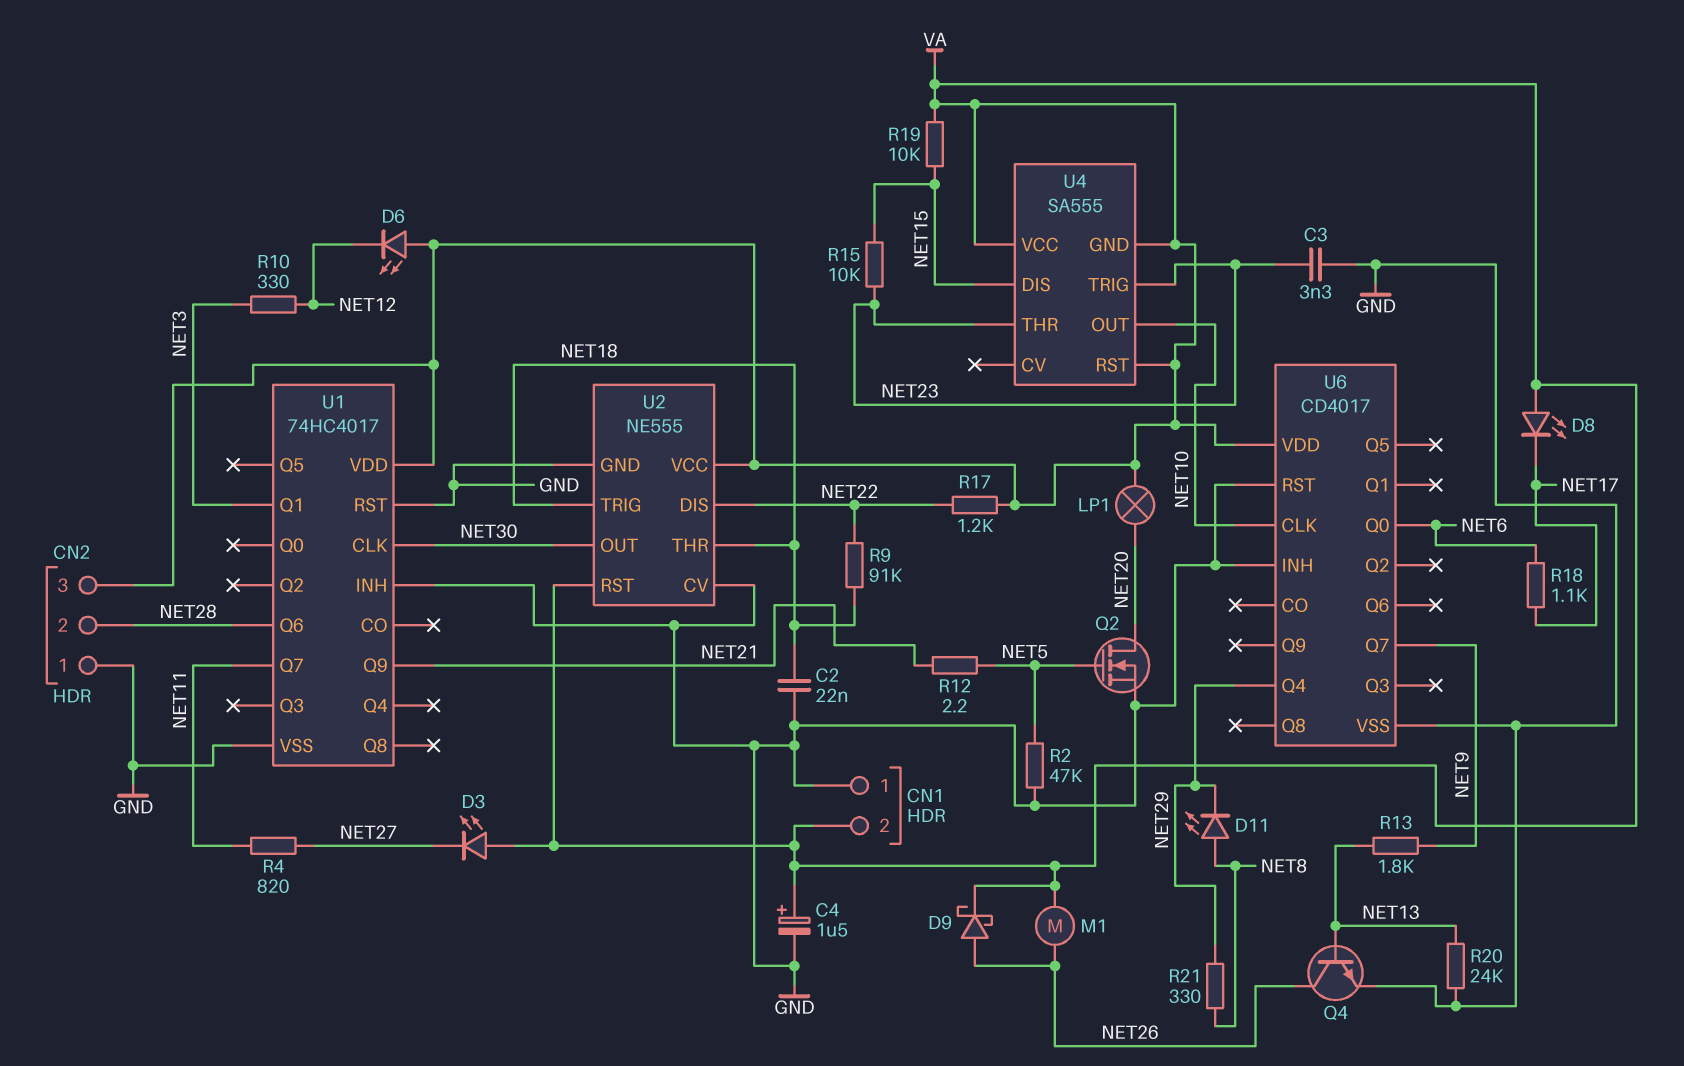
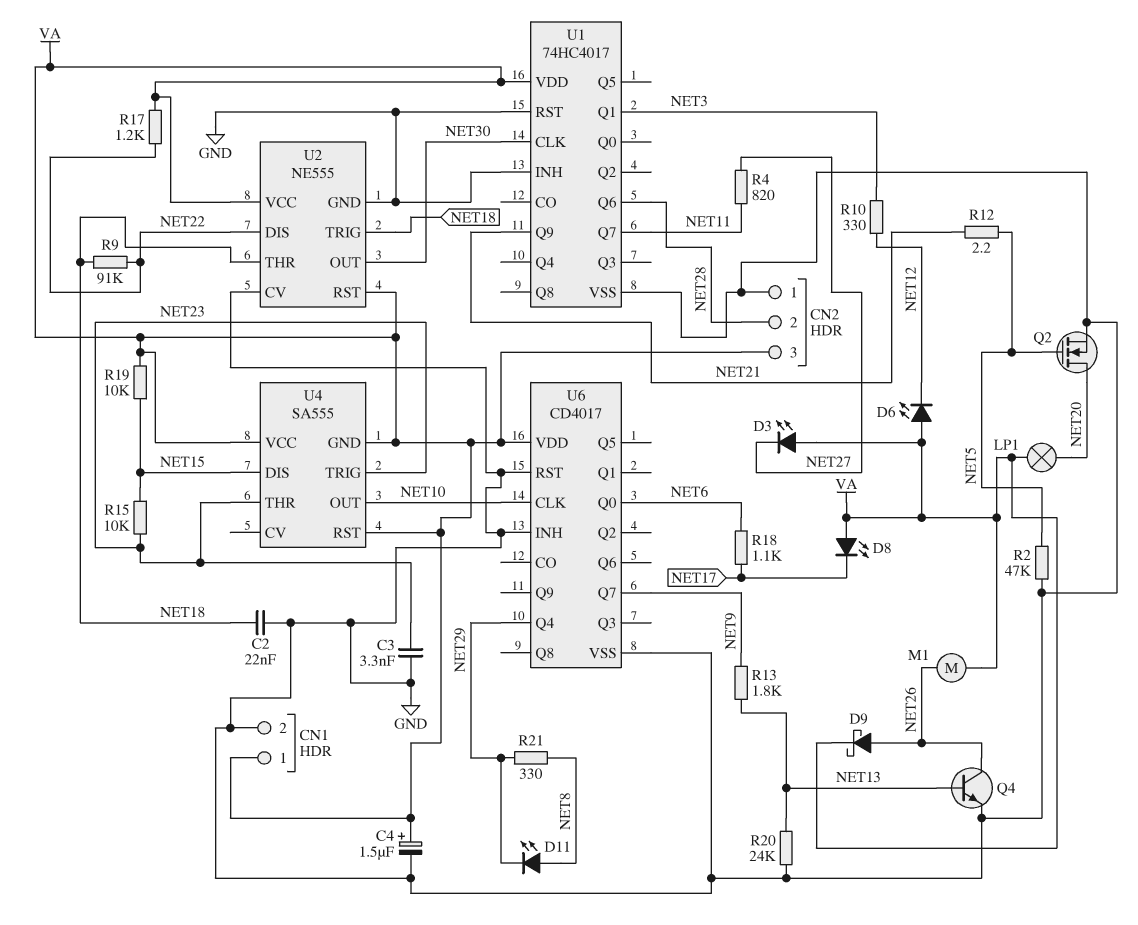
CN1 pin 1: GND -> VA
CN1 pin 2: VA -> GND

